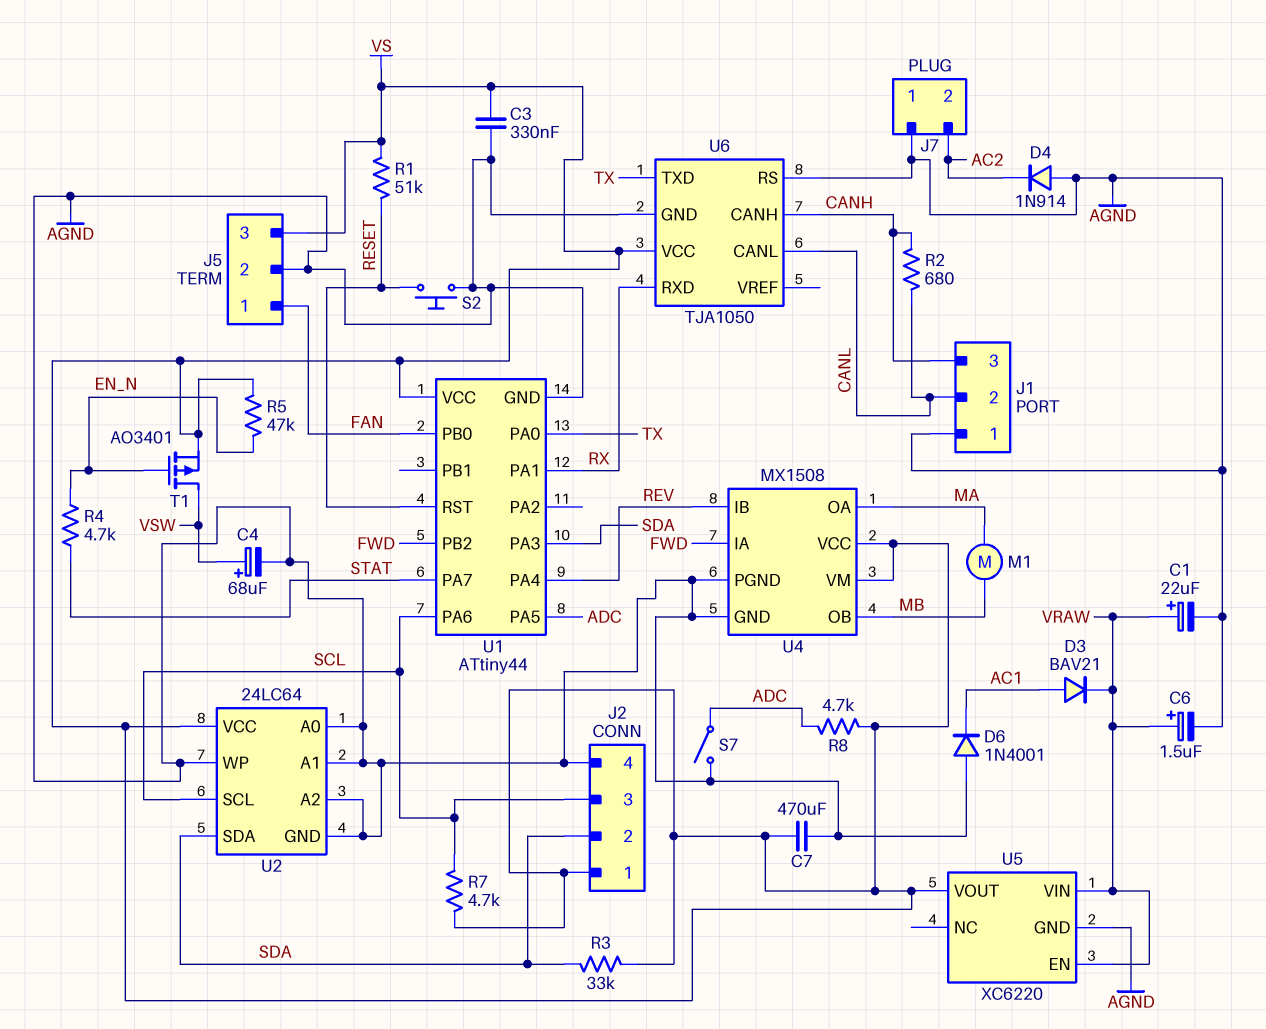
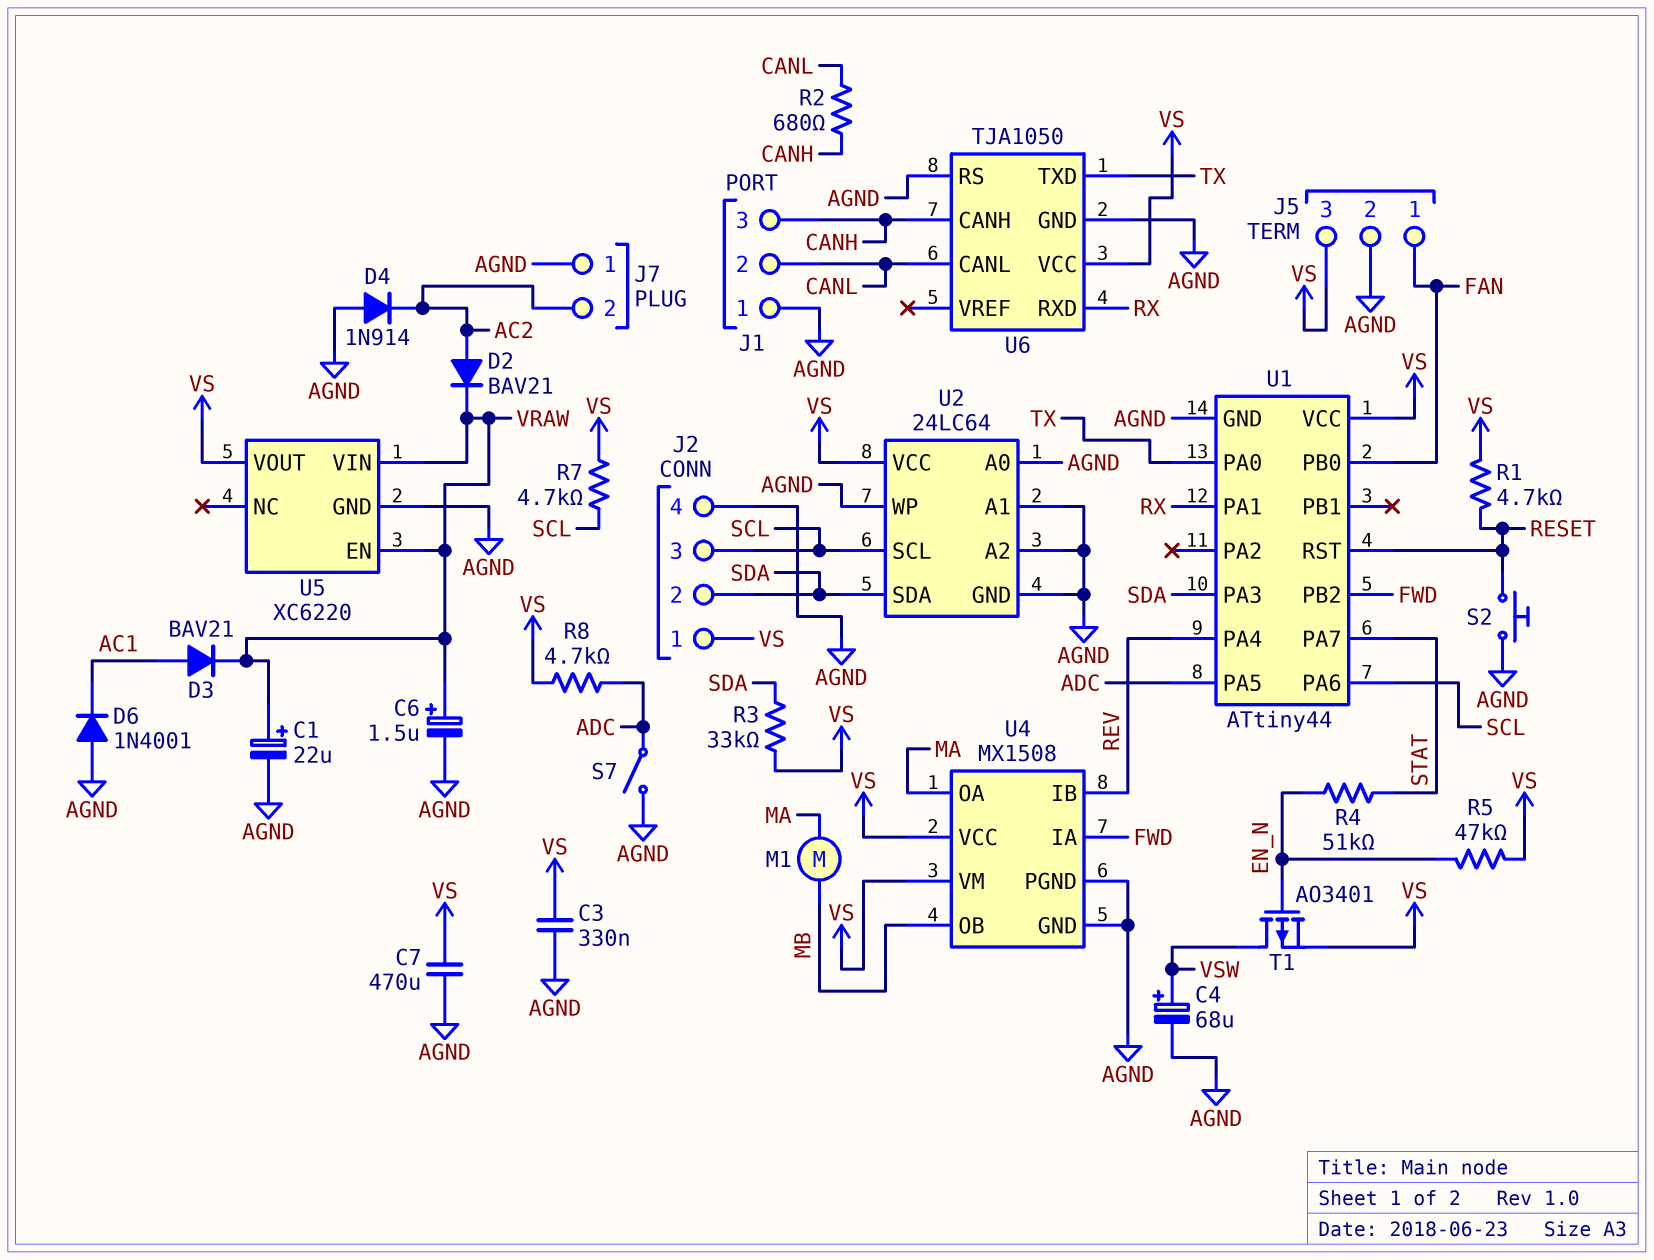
D2: none -> diode BAV21 (A AC2, K VRAW)
R1: 51k (RESET, VS) -> 4.7k (RESET, VS)
R4: 4.7k (EN_N, STAT) -> 51k (EN_N, STAT)

